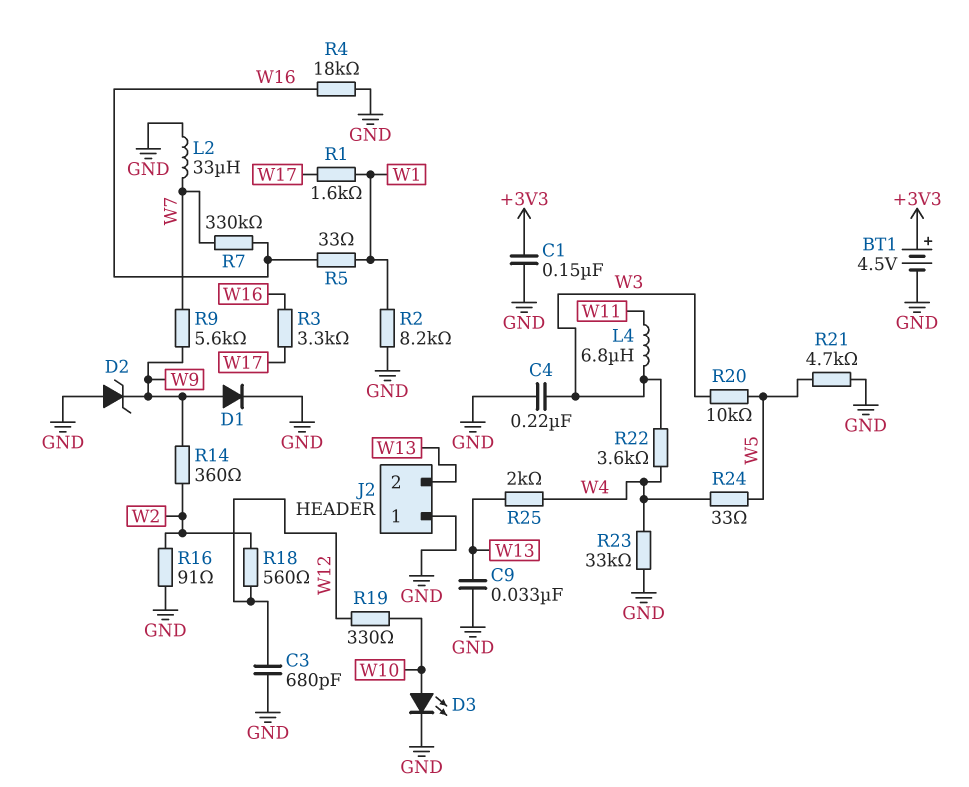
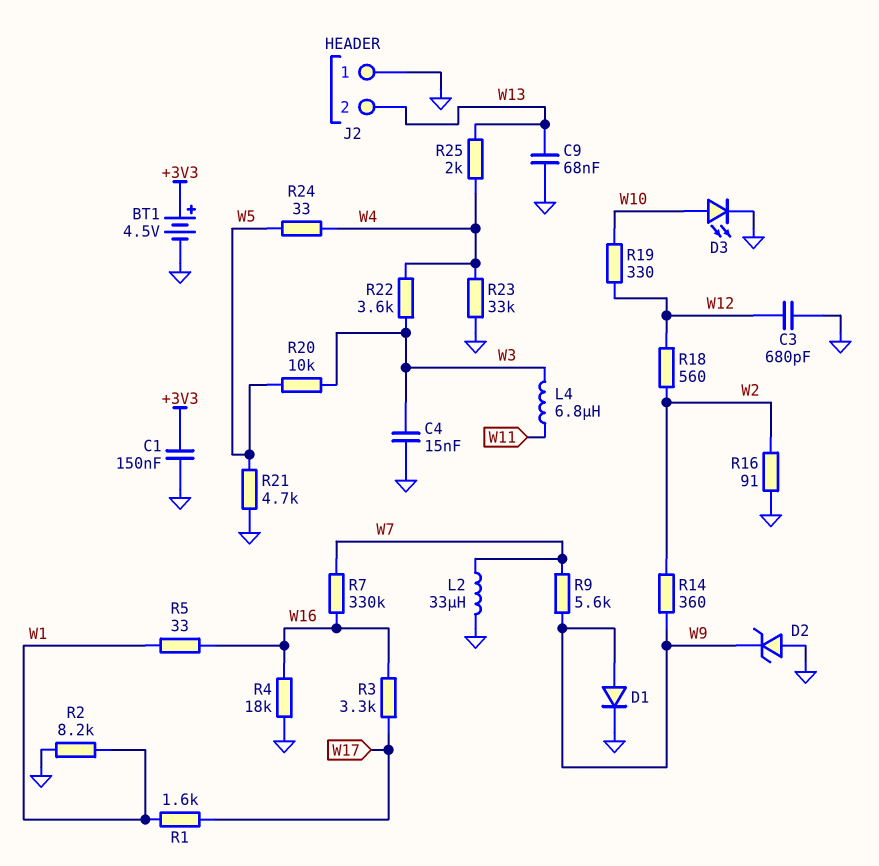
C4: 220nF (GND, W3) -> 15nF (GND, W3)
C9: 33nF (GND, W13) -> 68nF (GND, W13)

